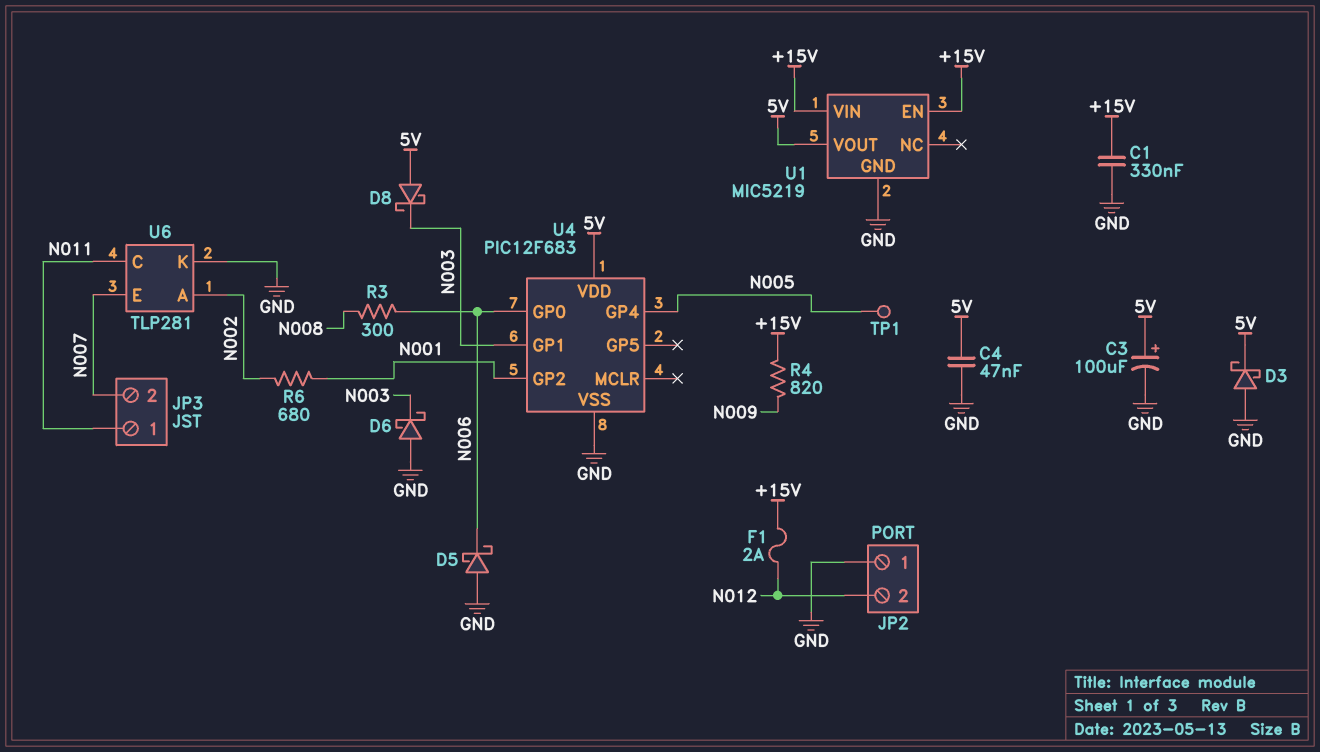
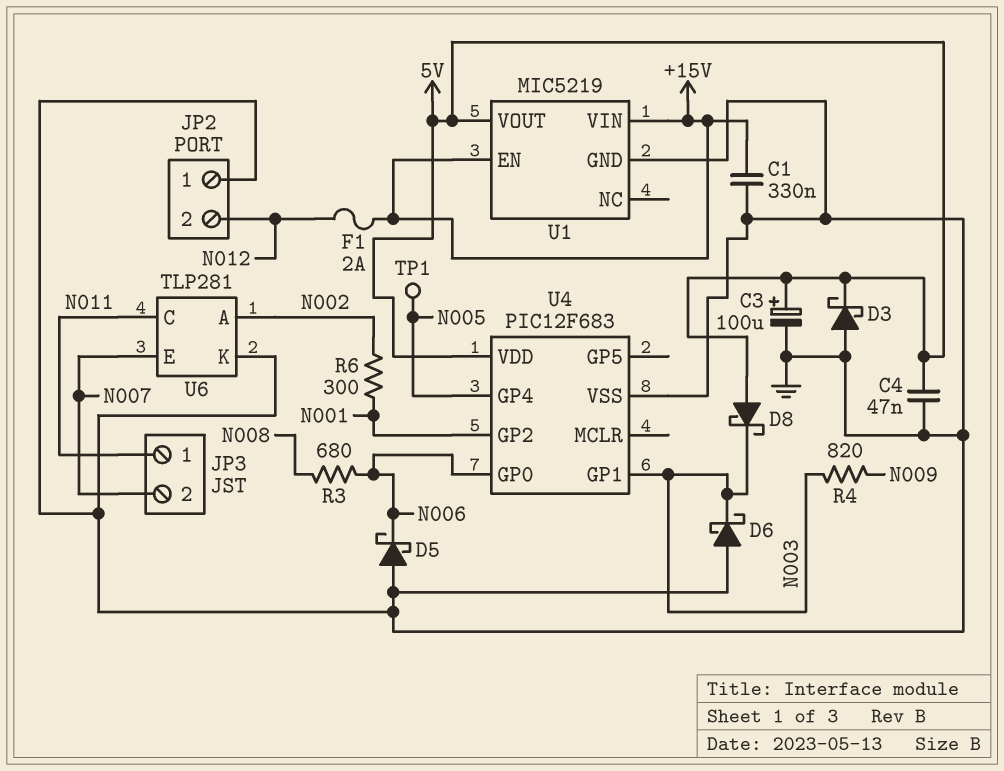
R3: 300 (N006, N008) -> 680 (N006, N008)
R4: 820 (+15V, N009) -> 820 (N003, N009)
R6: 680 (N001, N002) -> 300 (N001, N002)

